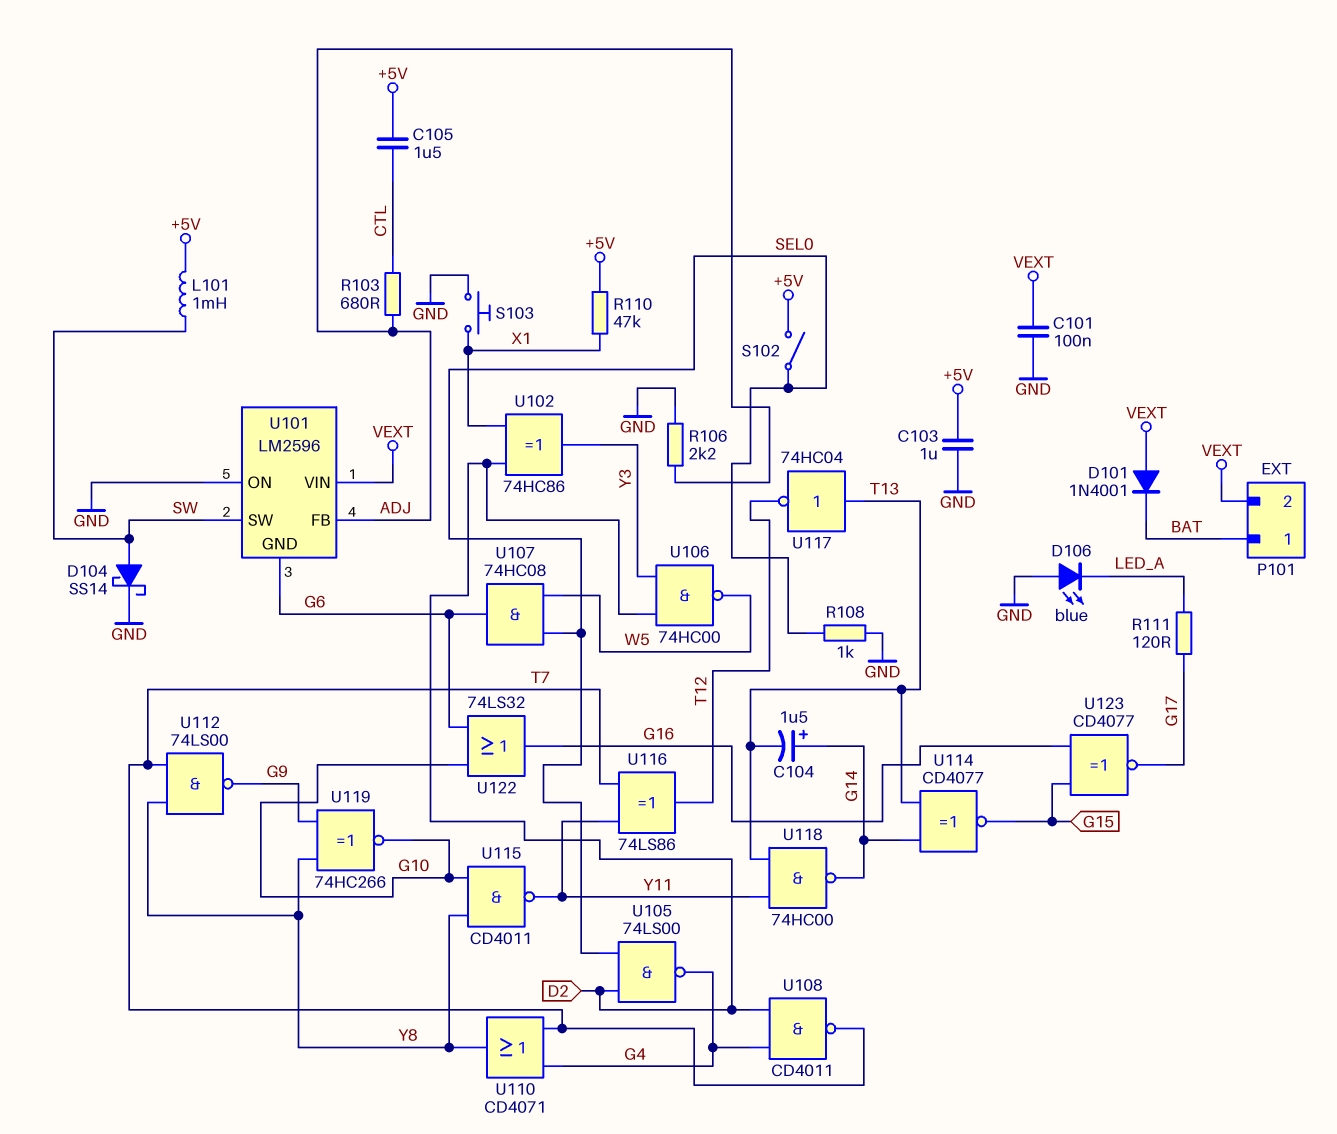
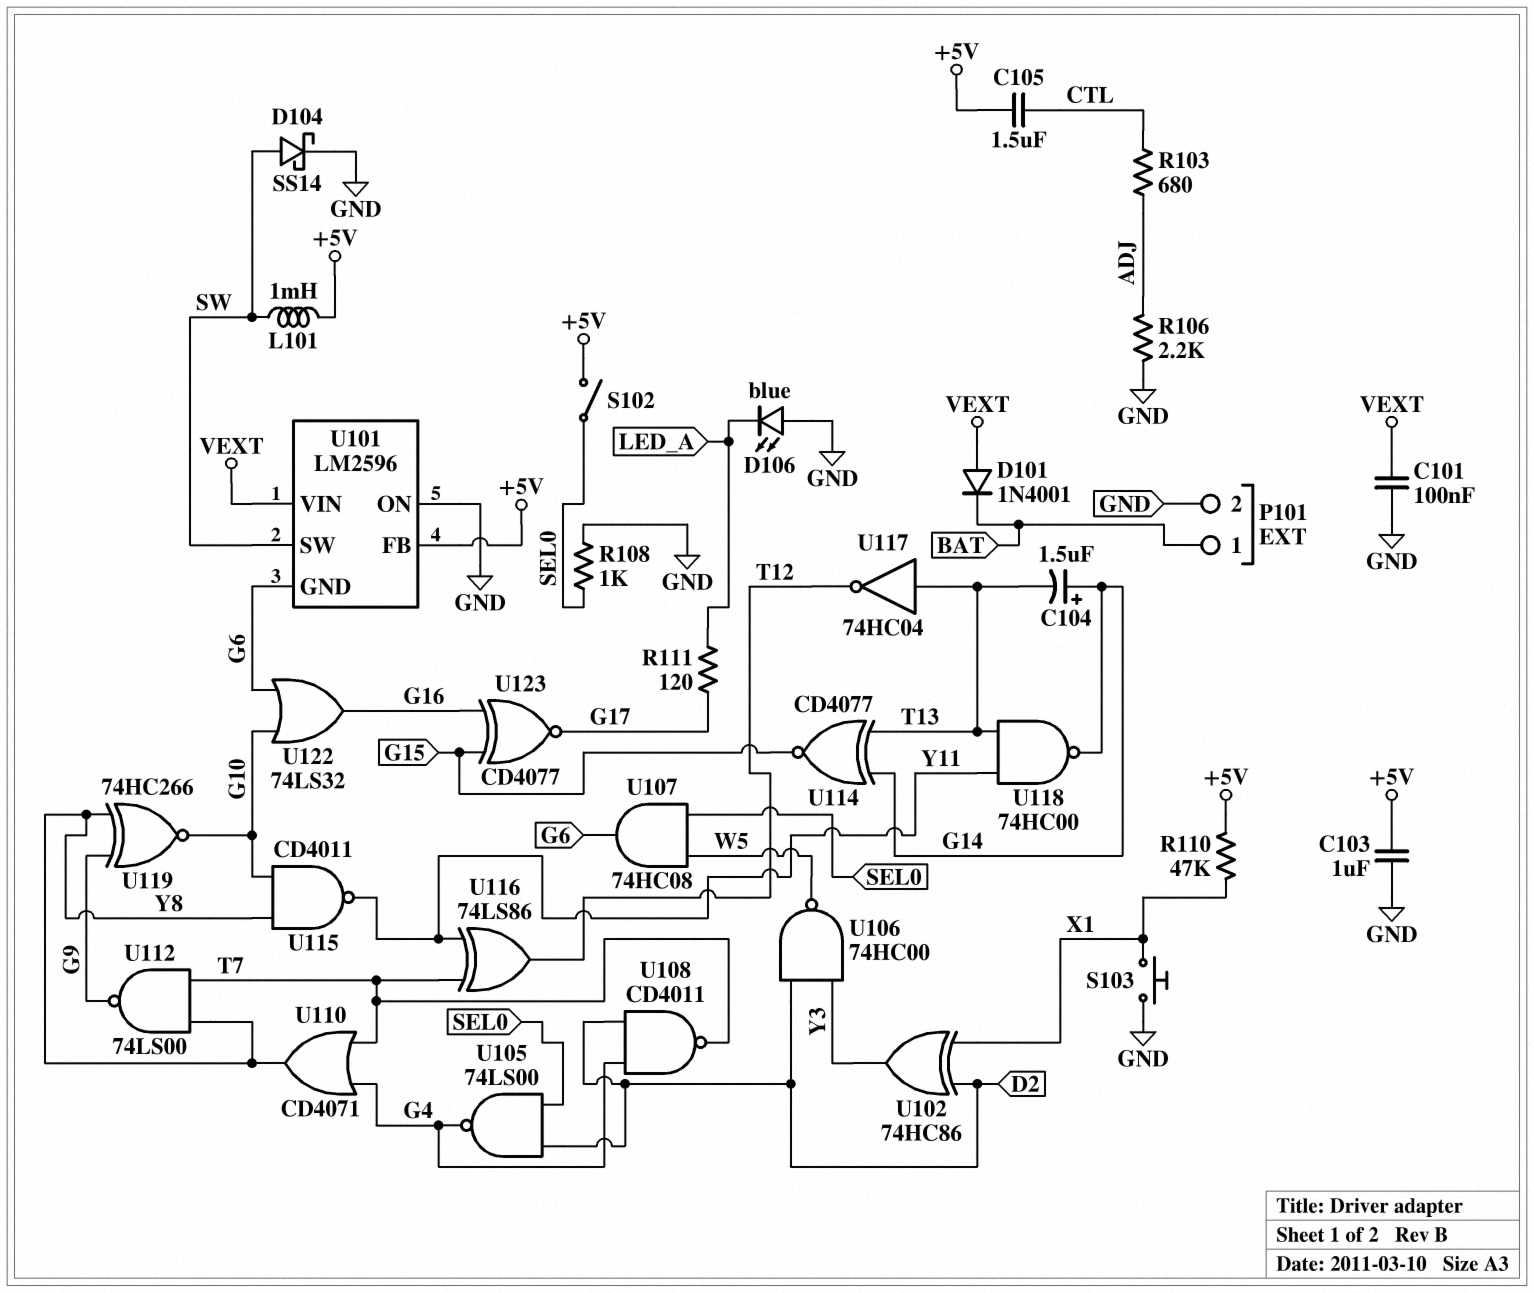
P101 pin 2: VEXT -> GND
U101 pin FB: ADJ -> +5V

